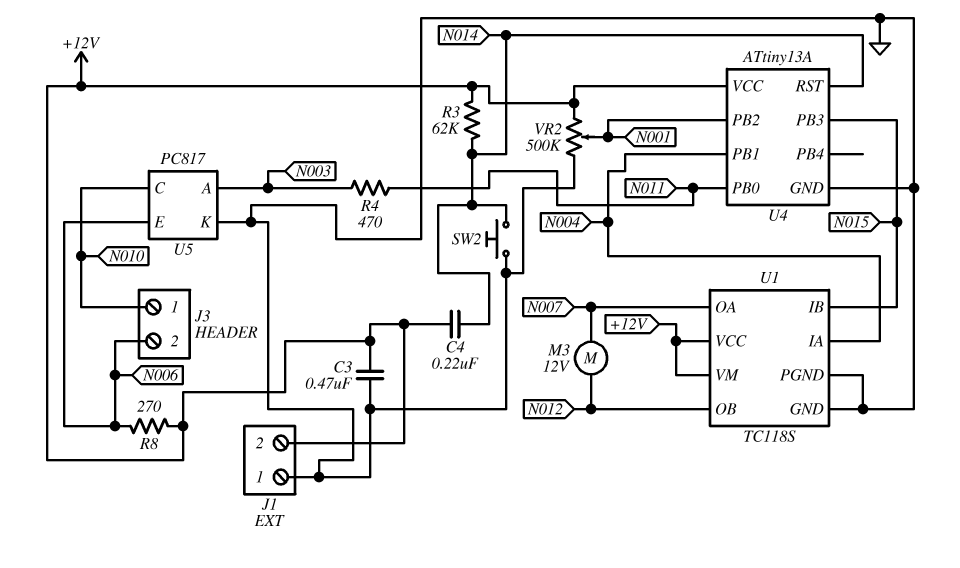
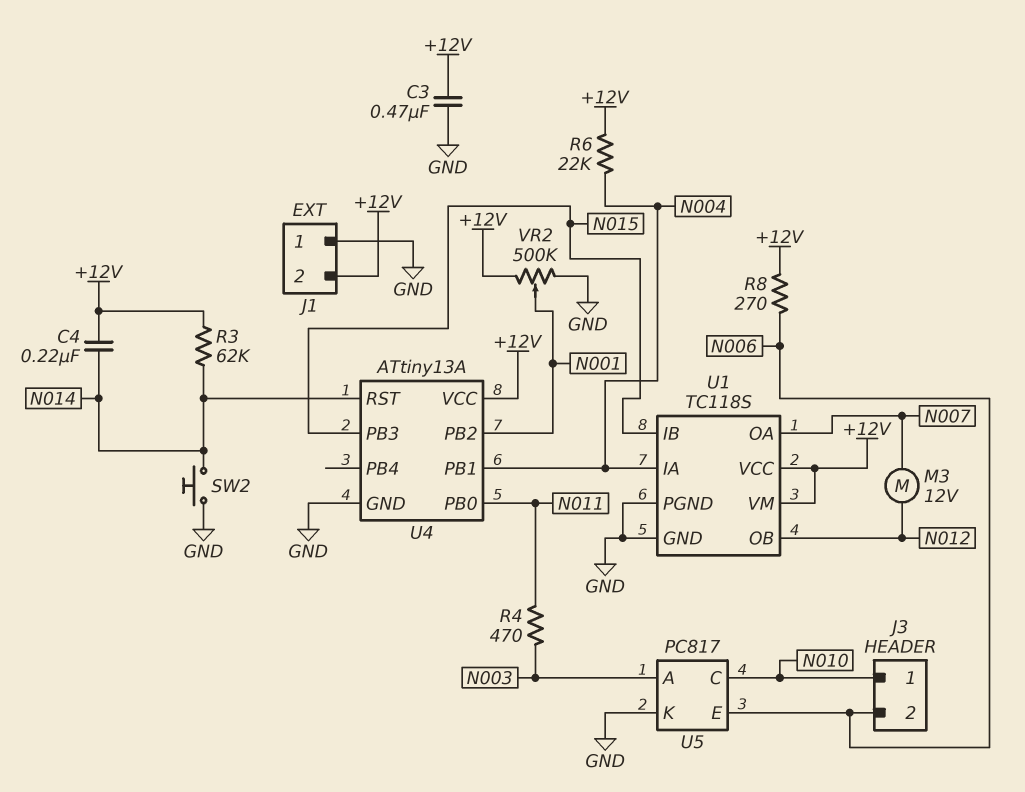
R6: none -> 22k (+12V, N004)

